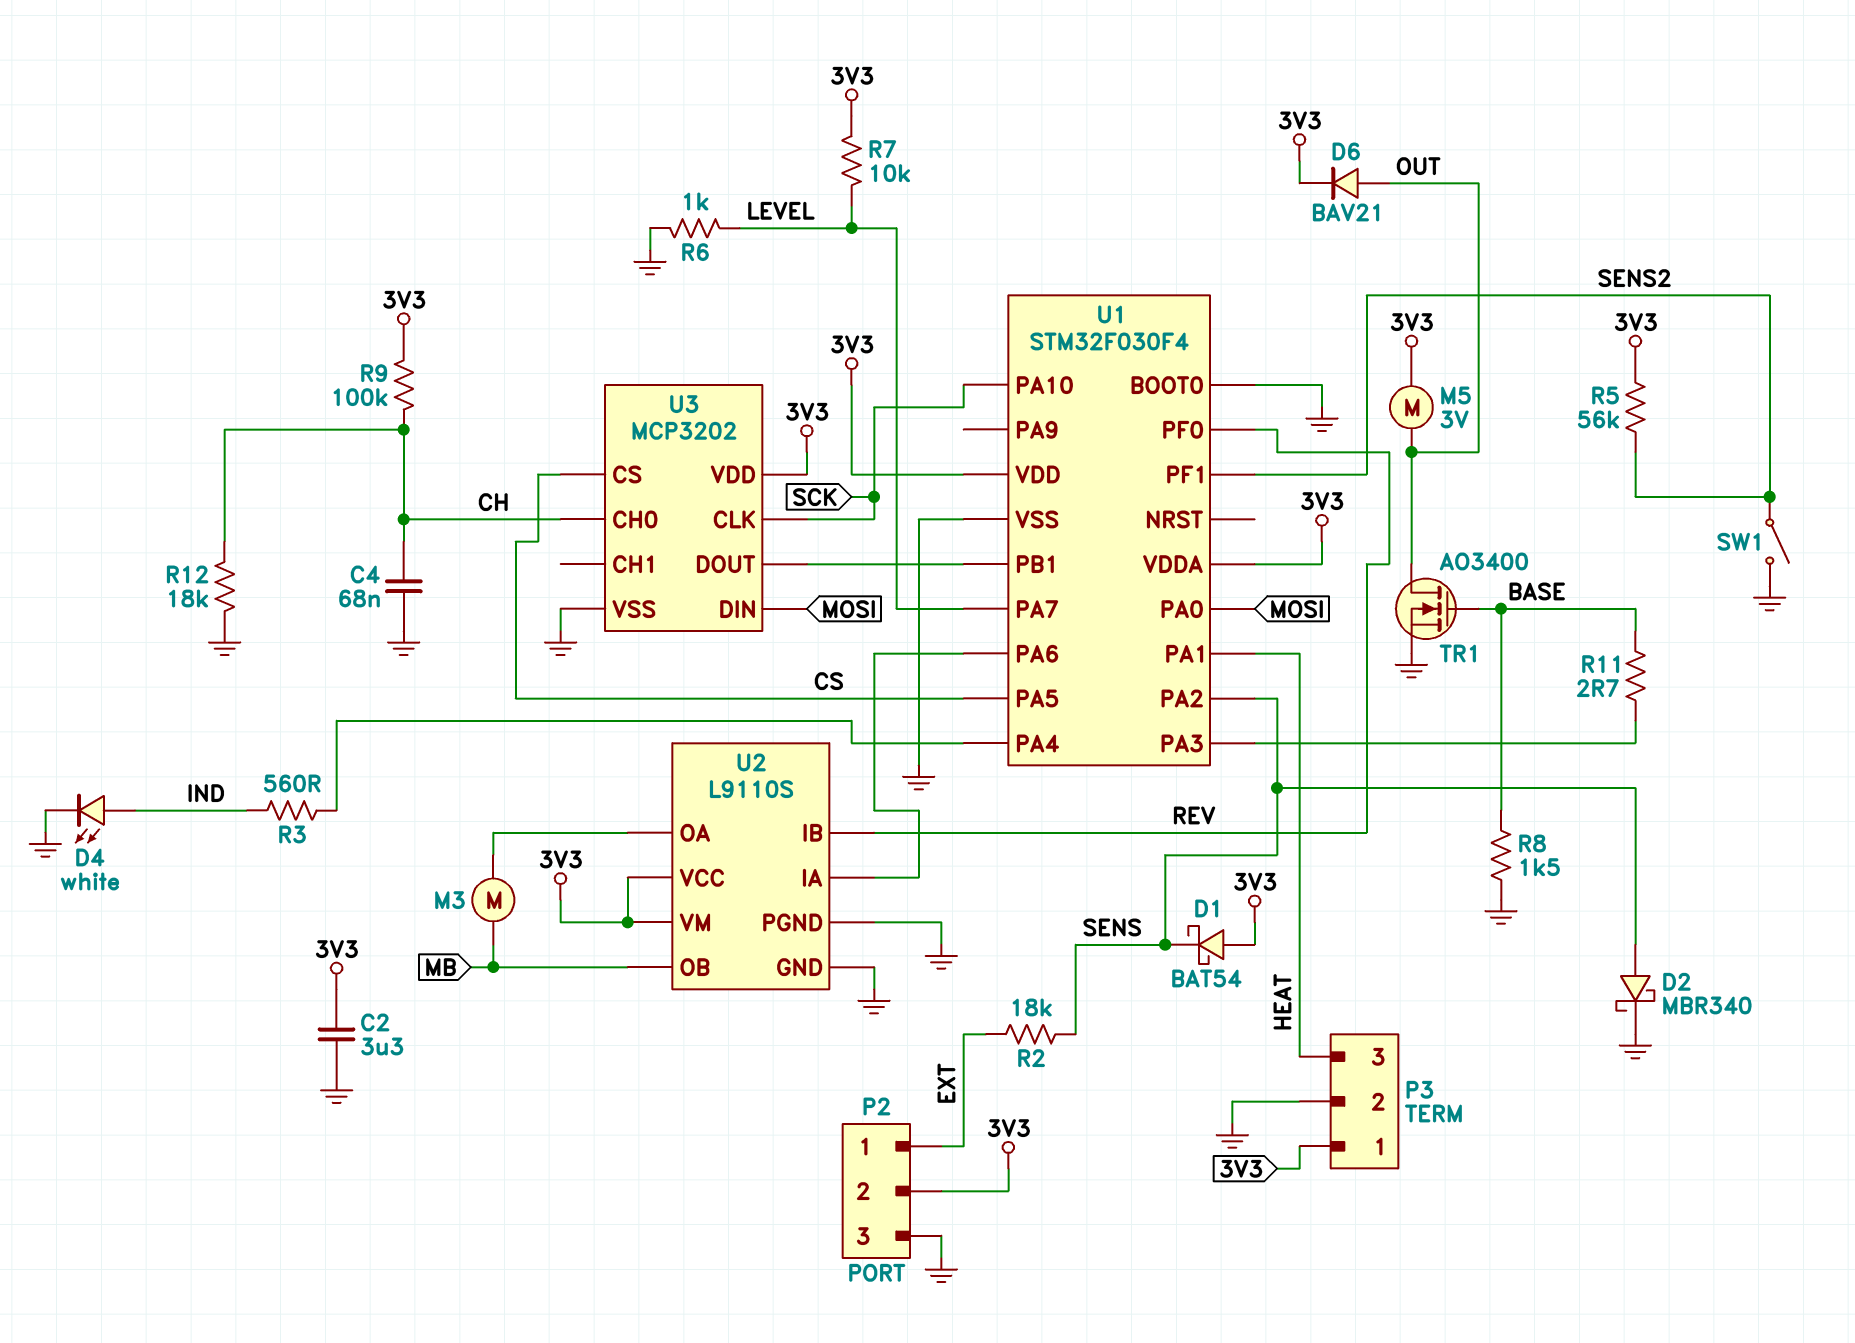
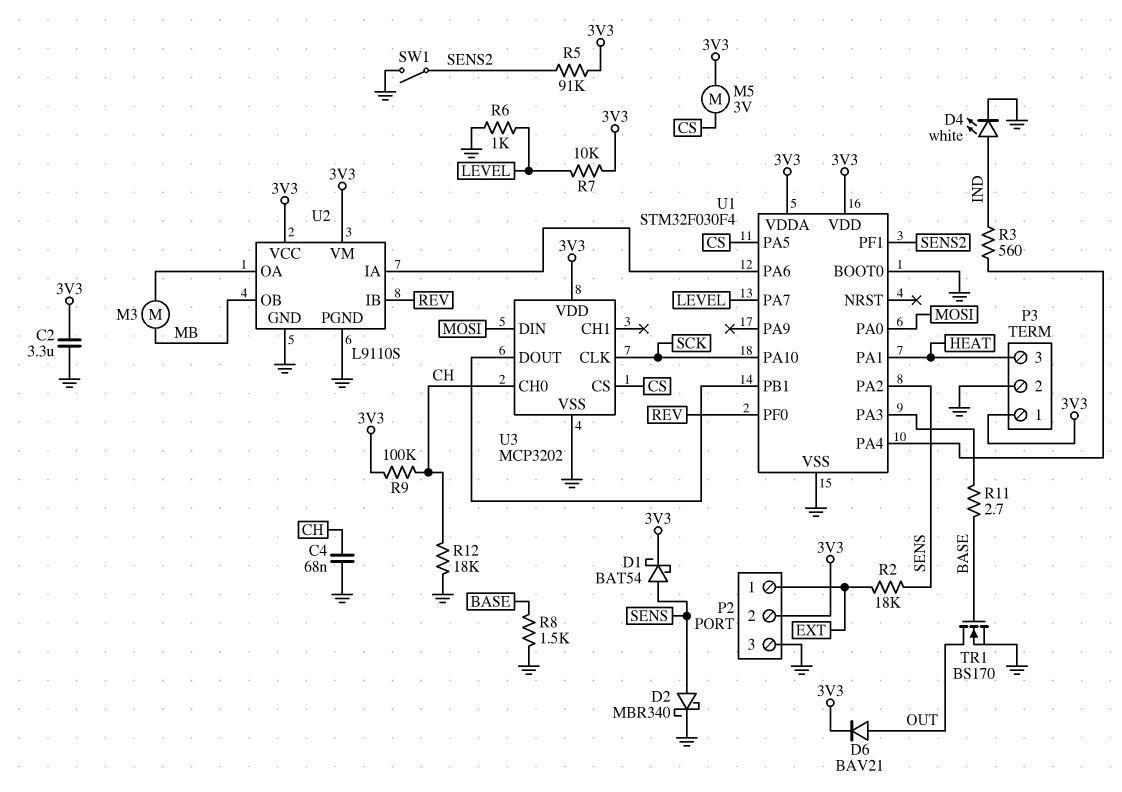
D1: schottky BAT54 (A 3V3, K SENS) -> schottky BAT54 (A SENS, K 3V3)
M5: motor 3V (3V3, OUT) -> motor 3V (3V3, CS)
R5: 56k (3V3, SENS2) -> 91k (3V3, SENS2)
TR1: NMOS AO3400 (G BASE, D OUT, S GND) -> NMOS BS170 (G BASE, D OUT, S GND)

